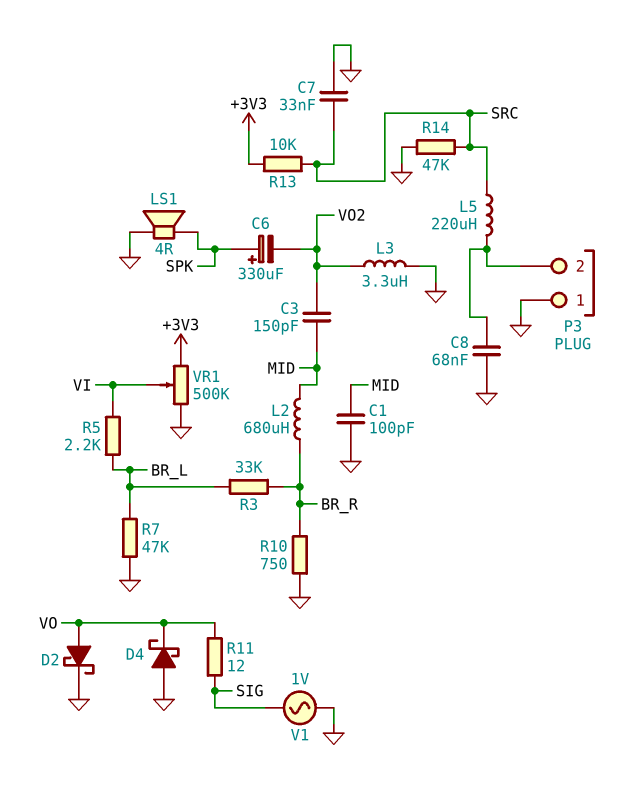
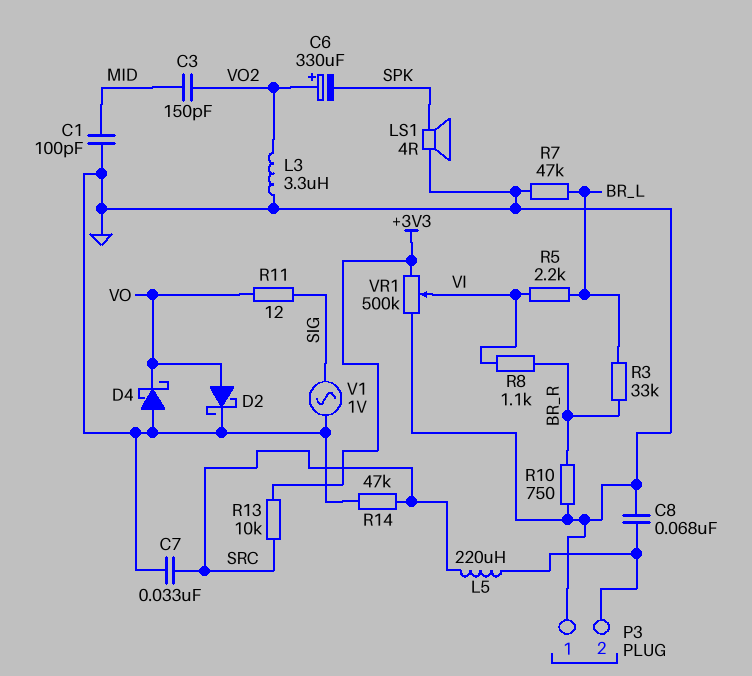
C6: 330uF (plus SPK, minus VO2) -> 330uF (plus VO2, minus SPK)
L2: 680uH (BR_R, MID) -> none
R8: none -> 1.1k (BR_R, VI)

